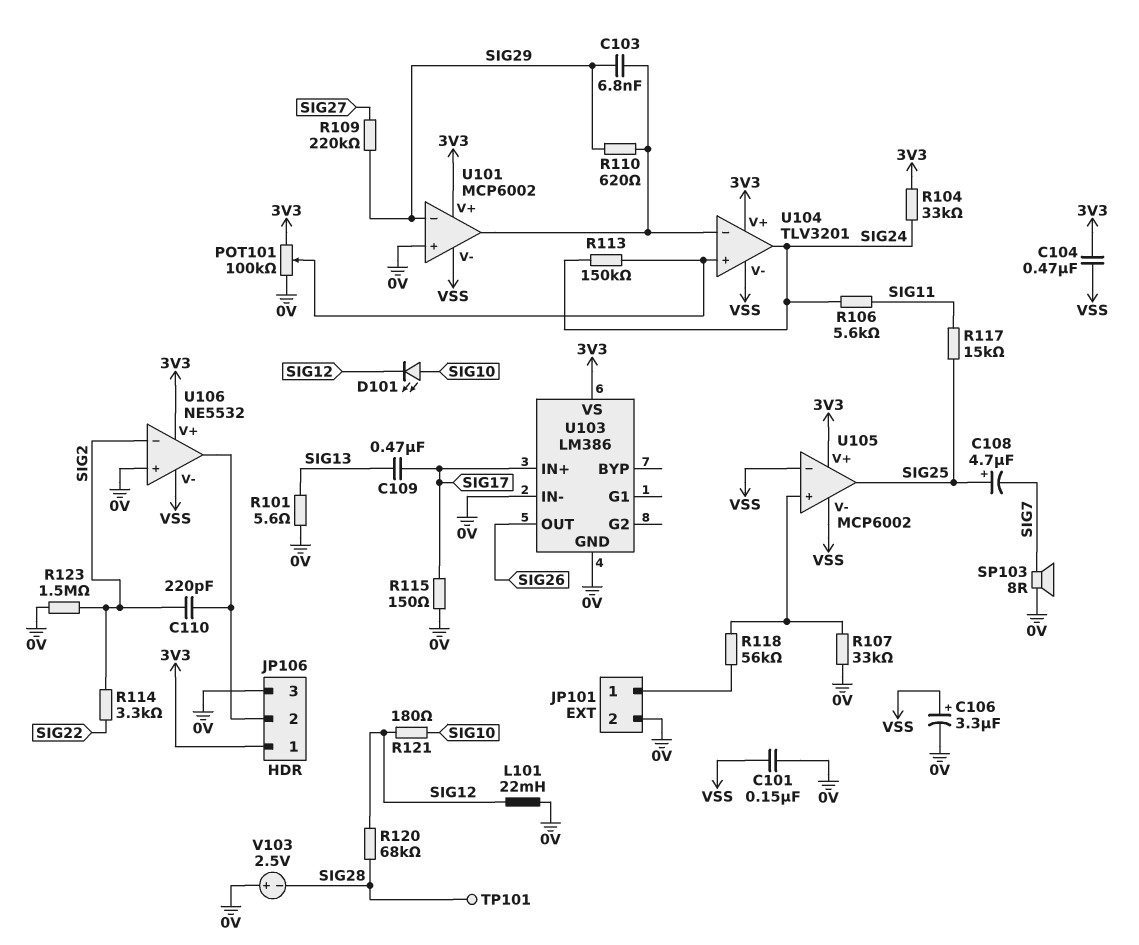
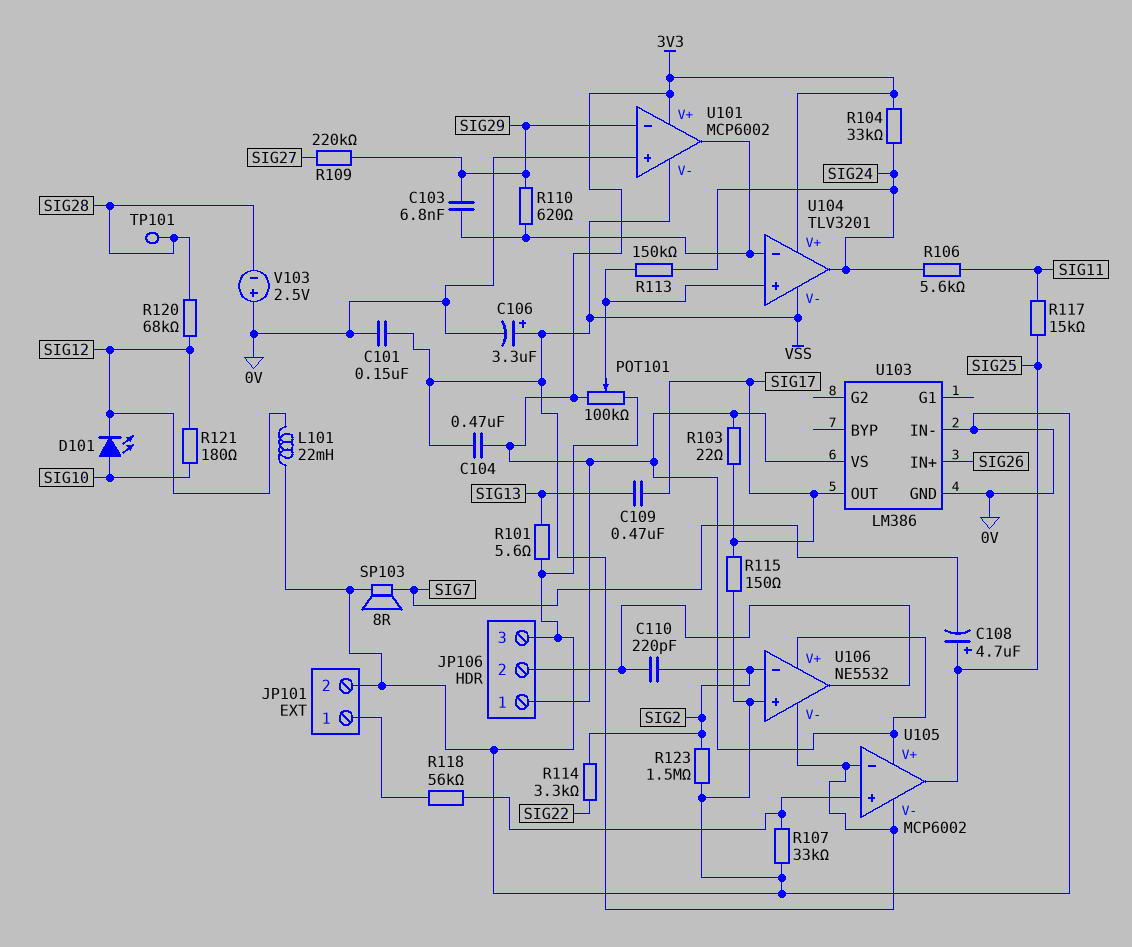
R103: none -> 22 (3V3, SIG17)
U103 pin IN+: SIG17 -> SIG26
U103 pin OUT: SIG26 -> SIG17

